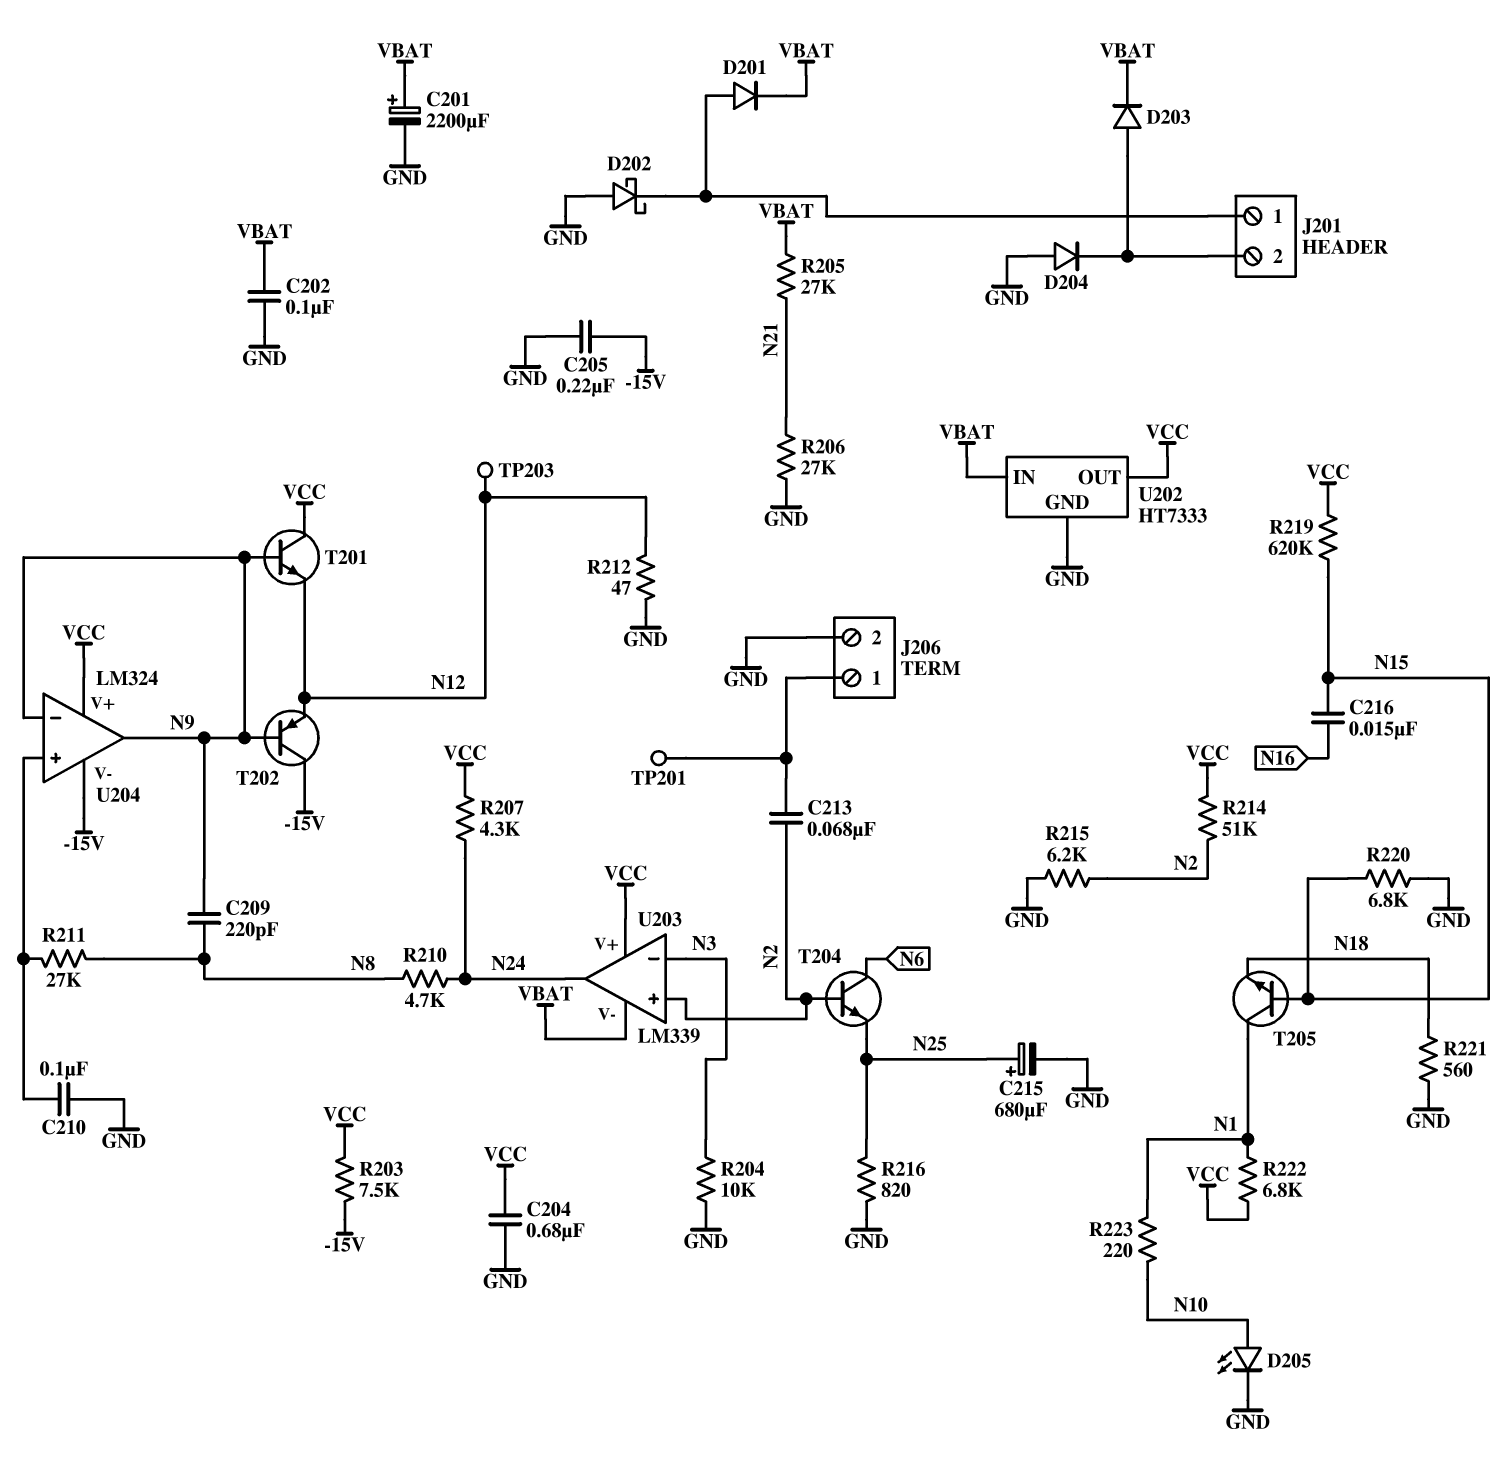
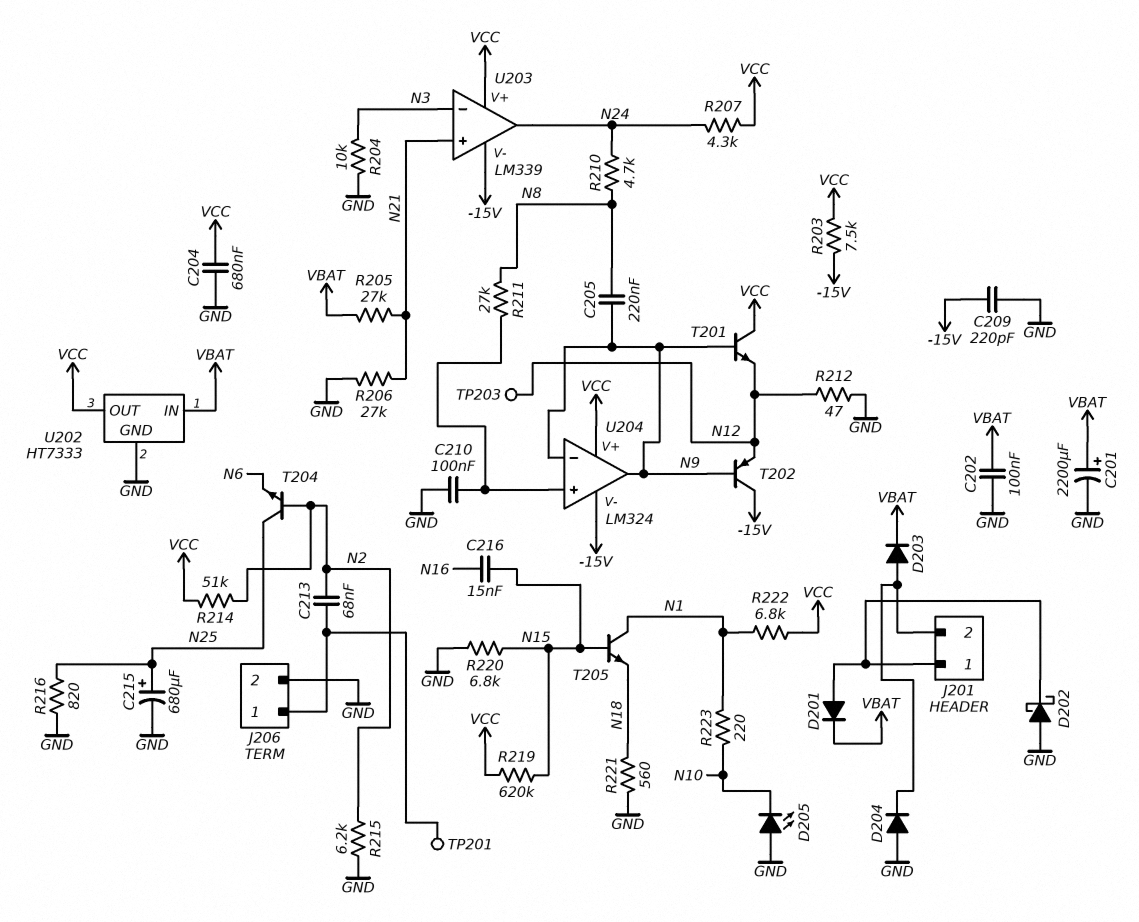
C205: 220nF (-15V, GND) -> 220nF (N8, N9)
C209: 220pF (N8, N9) -> 220pF (-15V, GND)
D205: LED (A N10, K GND) -> LED (A GND, K N10)
T204: NPN (B N2, C N6, E N25) -> NPN (B N2, C N25, E N6)
U203 pin V-: VBAT -> -15V
U203 pin in+: N2 -> N21

